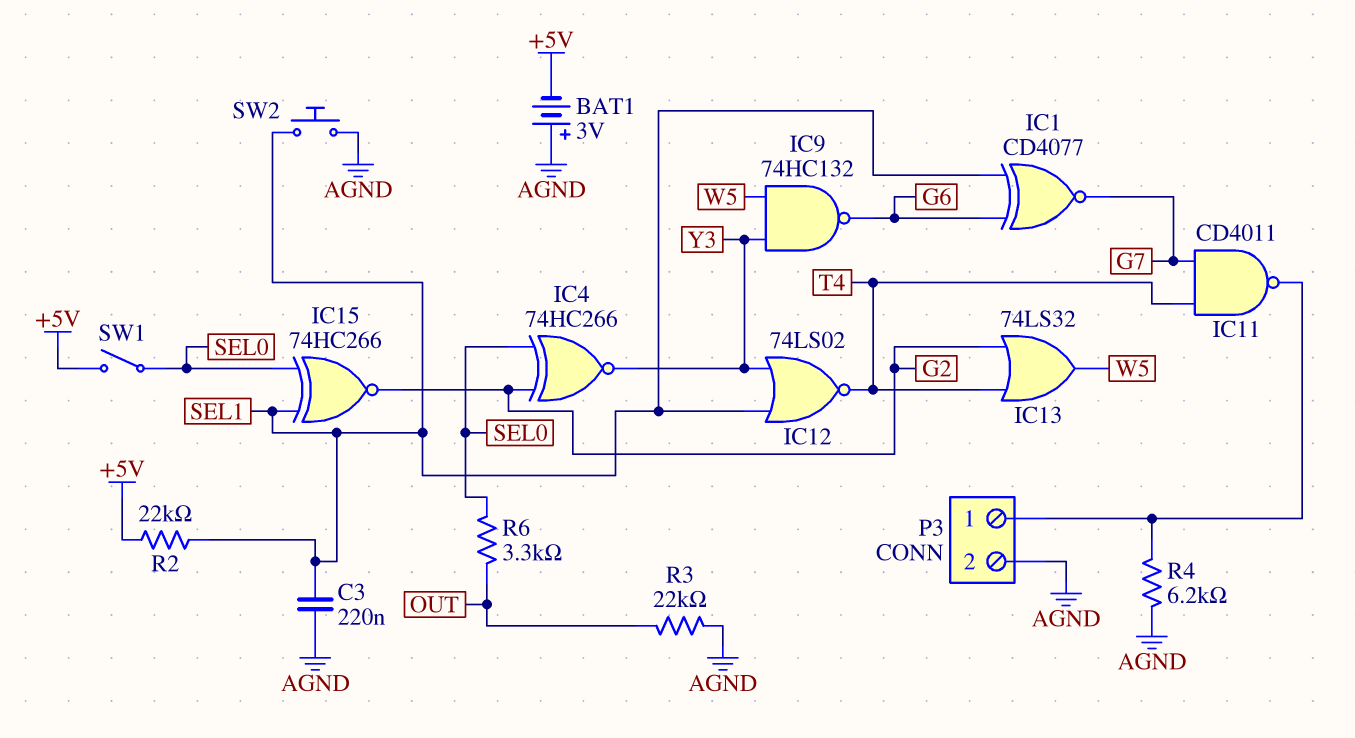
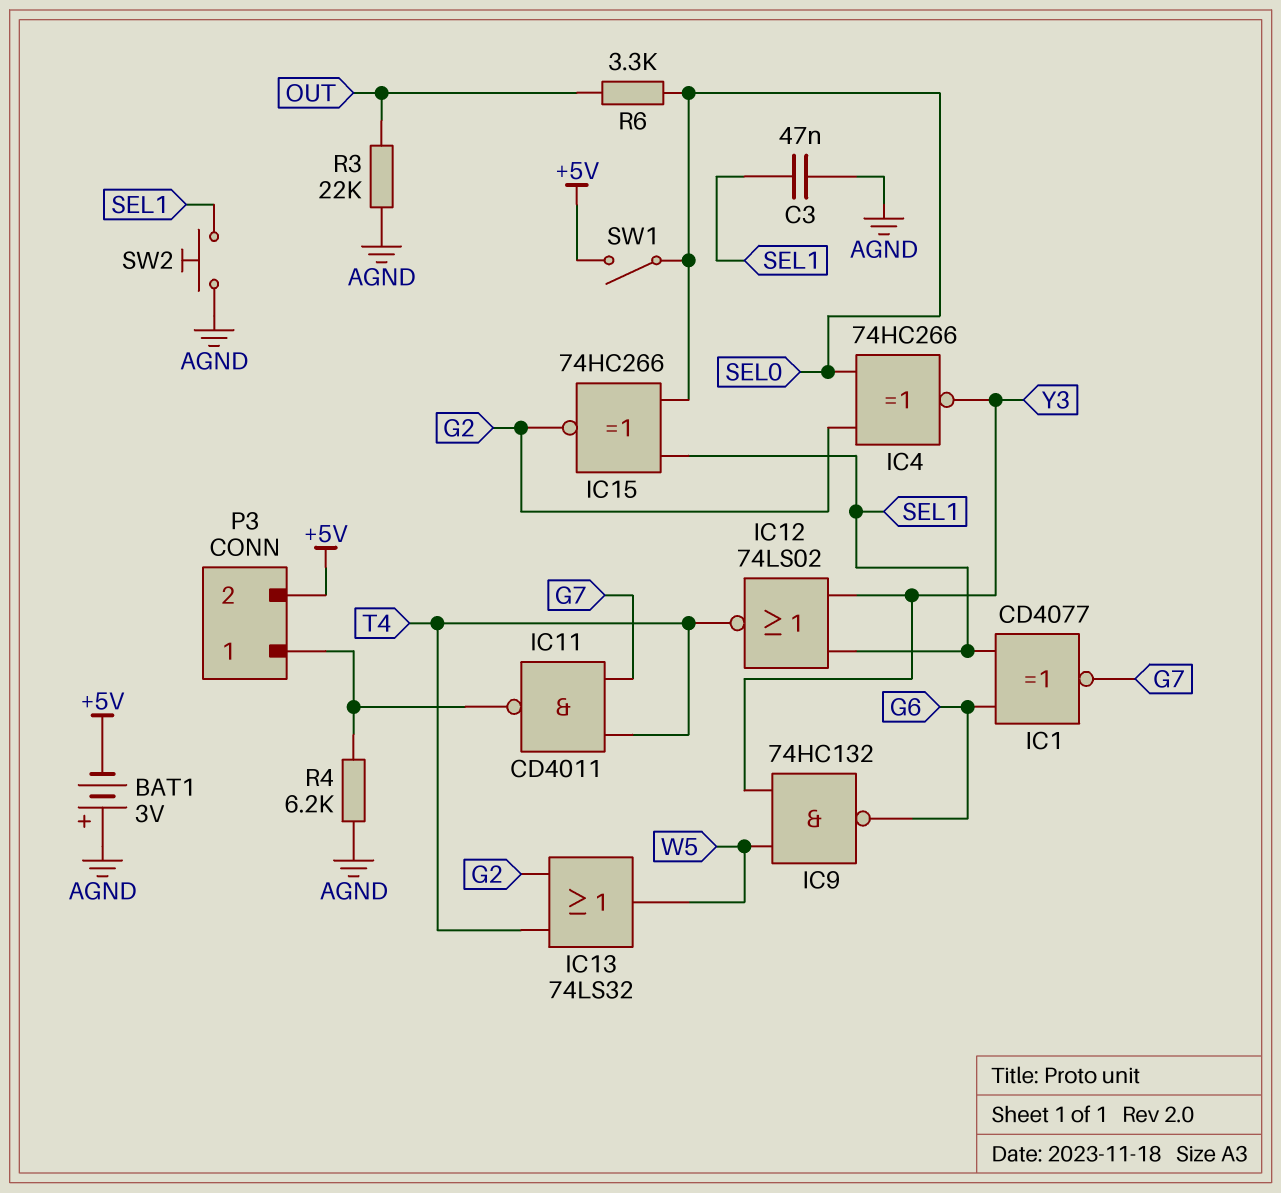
C3: 220nF (AGND, SEL1) -> 47nF (AGND, SEL1)
P3 pin 2: AGND -> +5V
R2: 22k (+5V, SEL1) -> none

